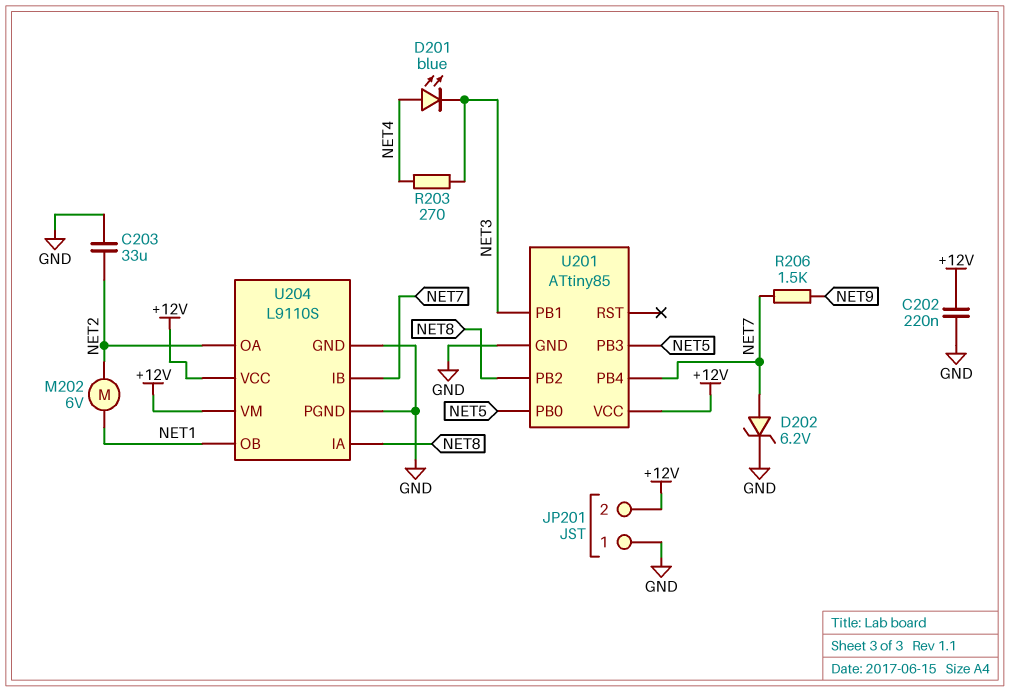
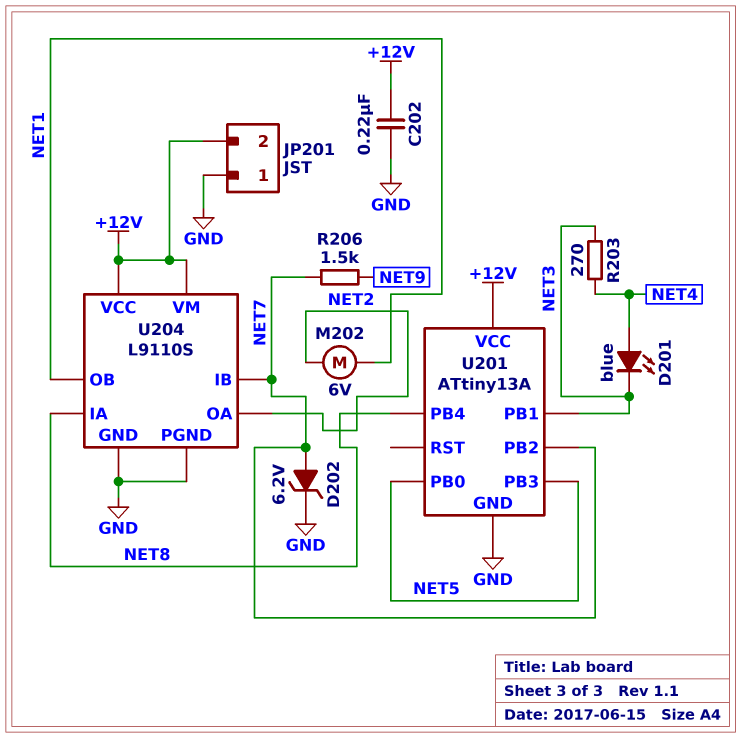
C203: 33uF (GND, NET2) -> none
U201: ATtiny85 -> ATtiny13A
U201 pin PB2: NET8 -> NET7
U201 pin PB4: NET7 -> NET8

